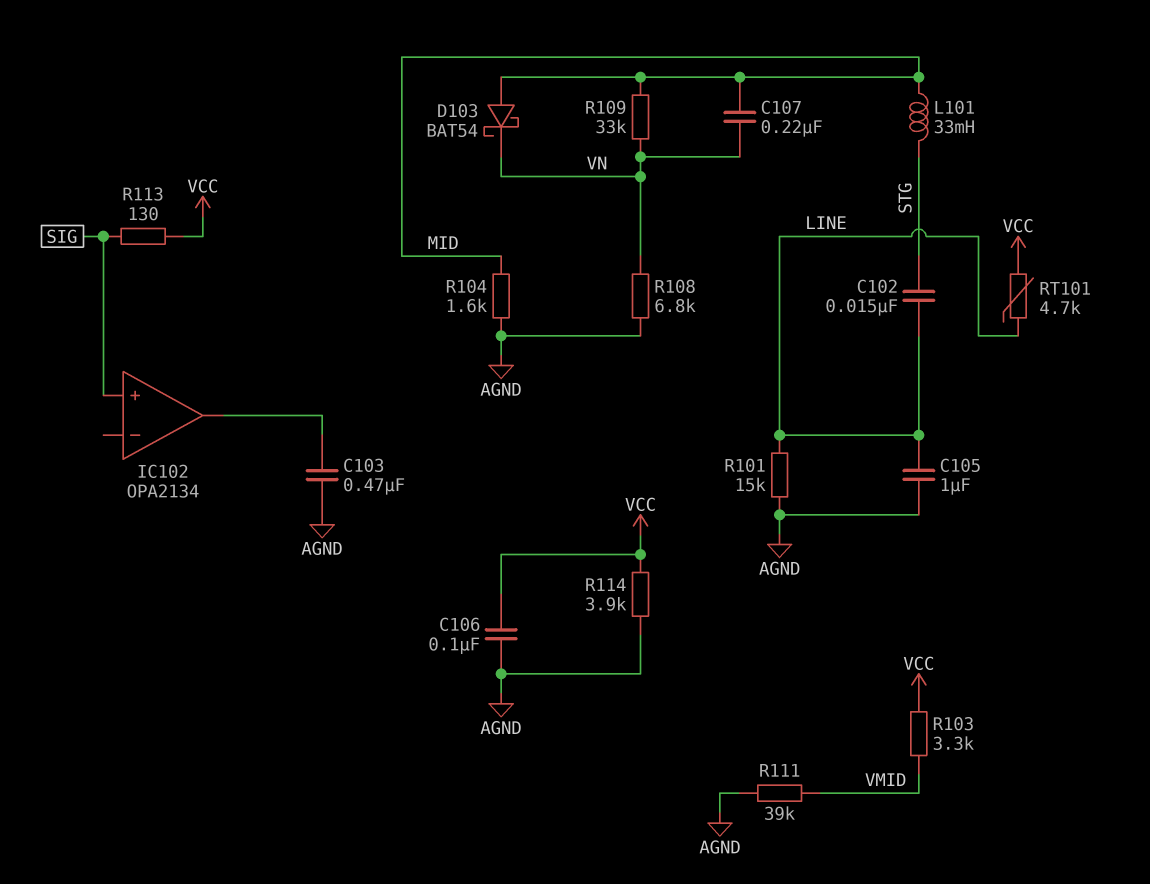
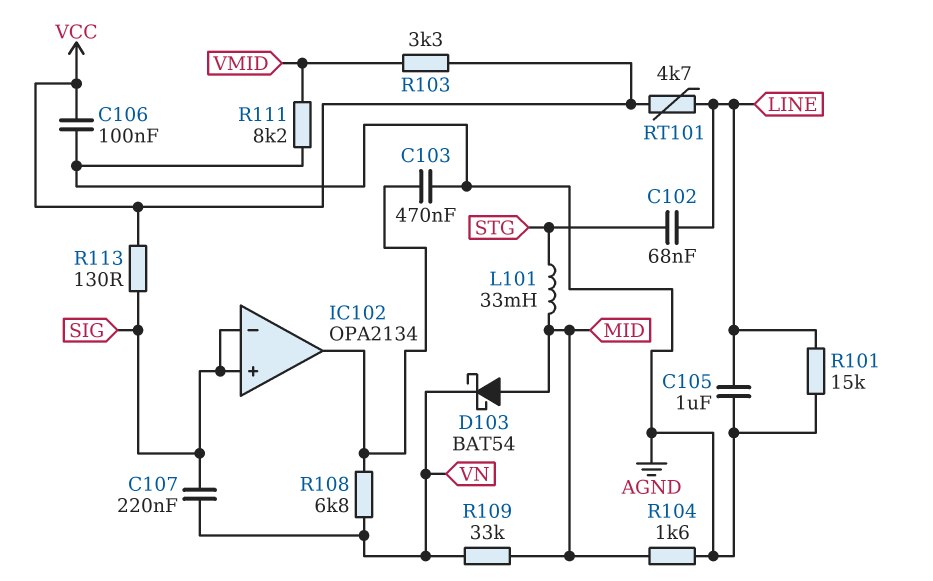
C102: 15nF (LINE, STG) -> 68nF (LINE, STG)
C107: 220nF (MID, VN) -> 220nF (SIG, VN)
IC102 pin in-: none -> SIG
R108: 6.8k (AGND, VN) -> 6.8k (IC102/out, VN)
R111: 39k (AGND, VMID) -> 8.2k (AGND, VMID)
R114: 3.9k (AGND, VCC) -> none

